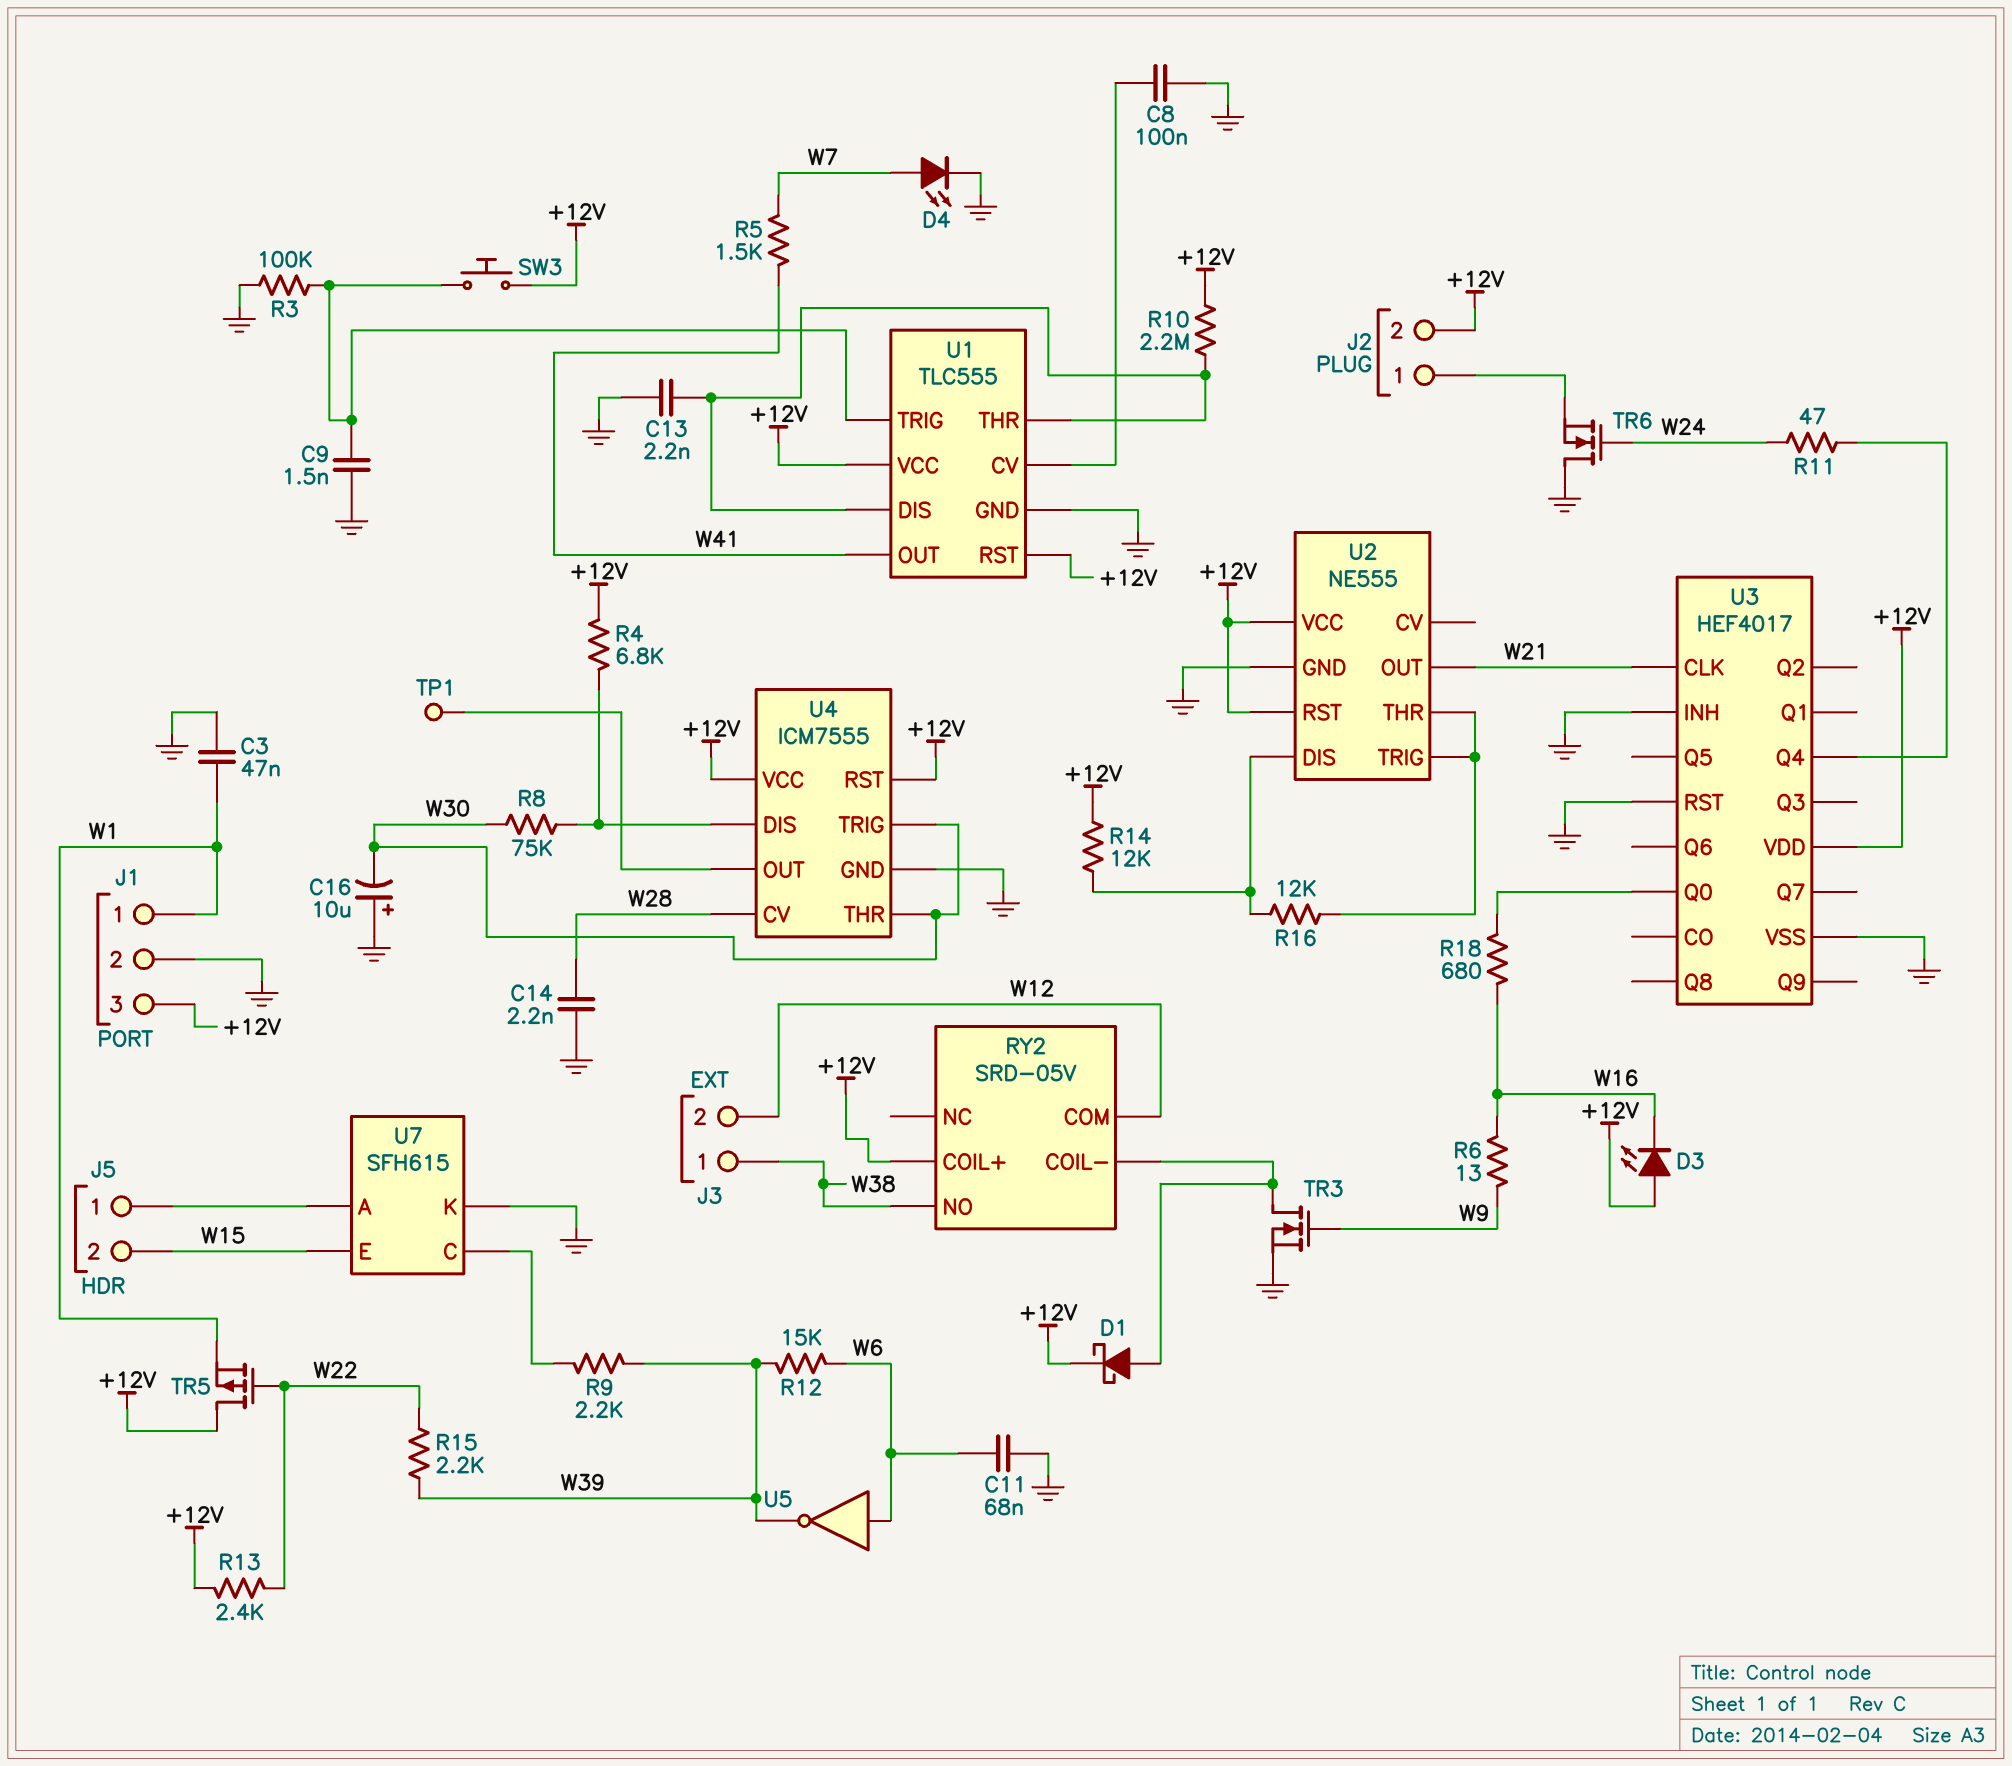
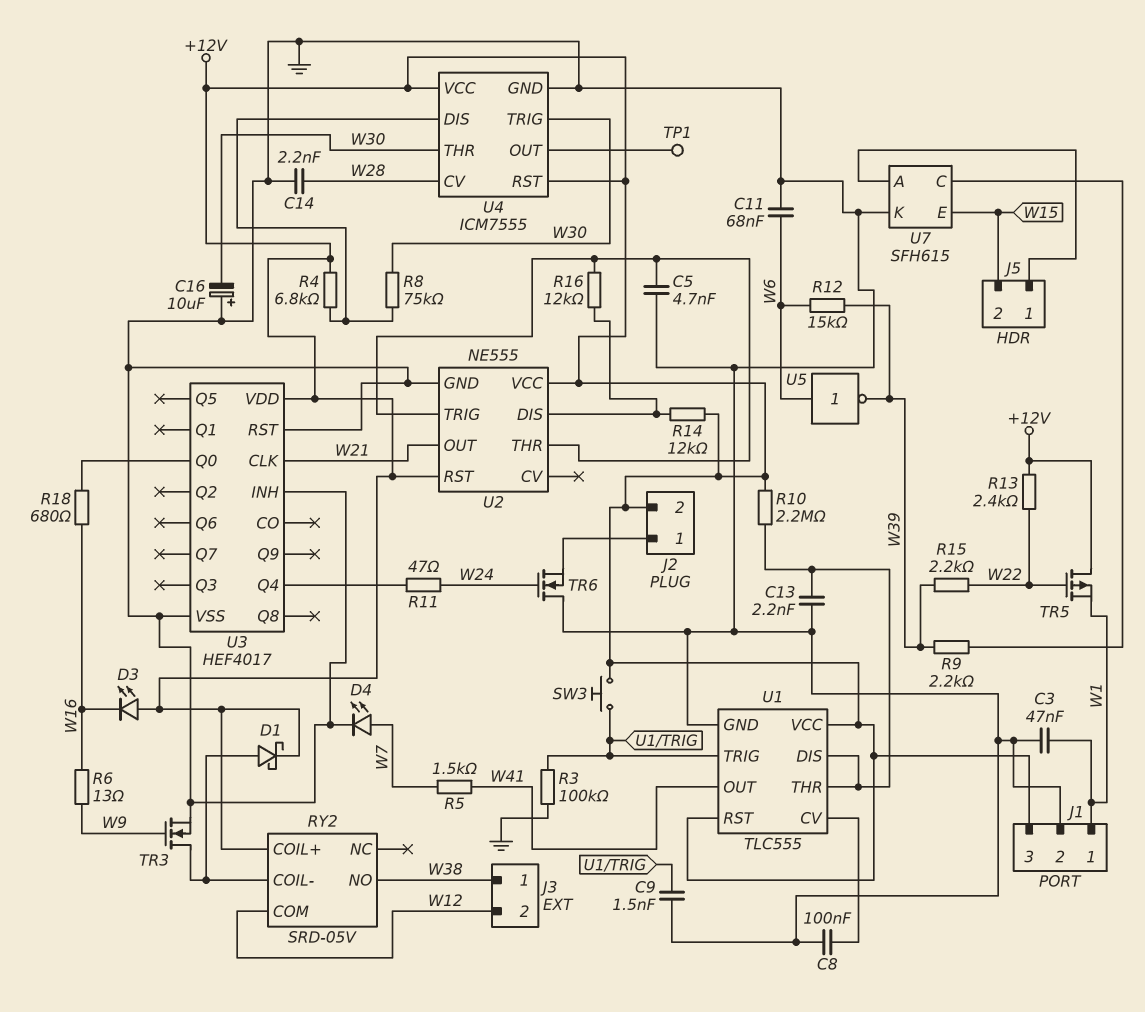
C5: none -> 4.7nF (GND, U2/THR)

